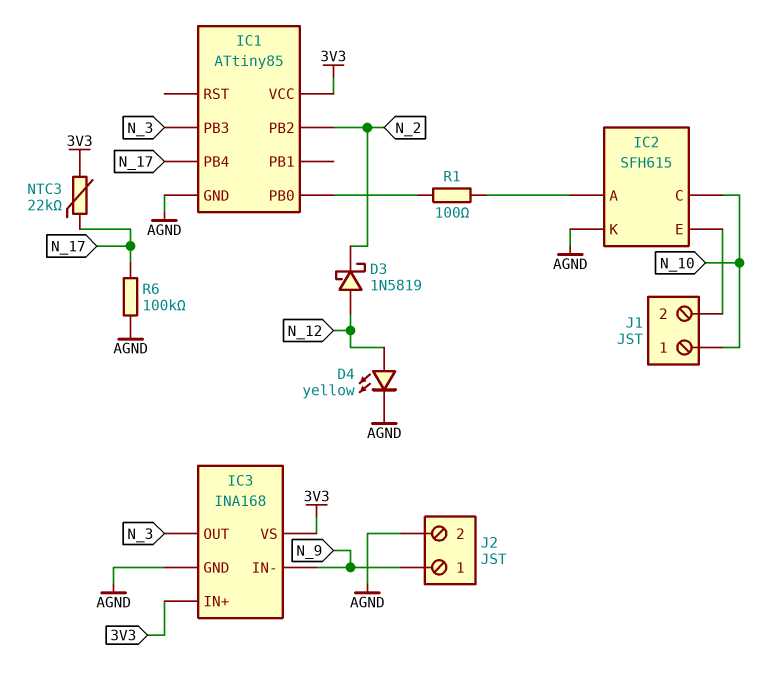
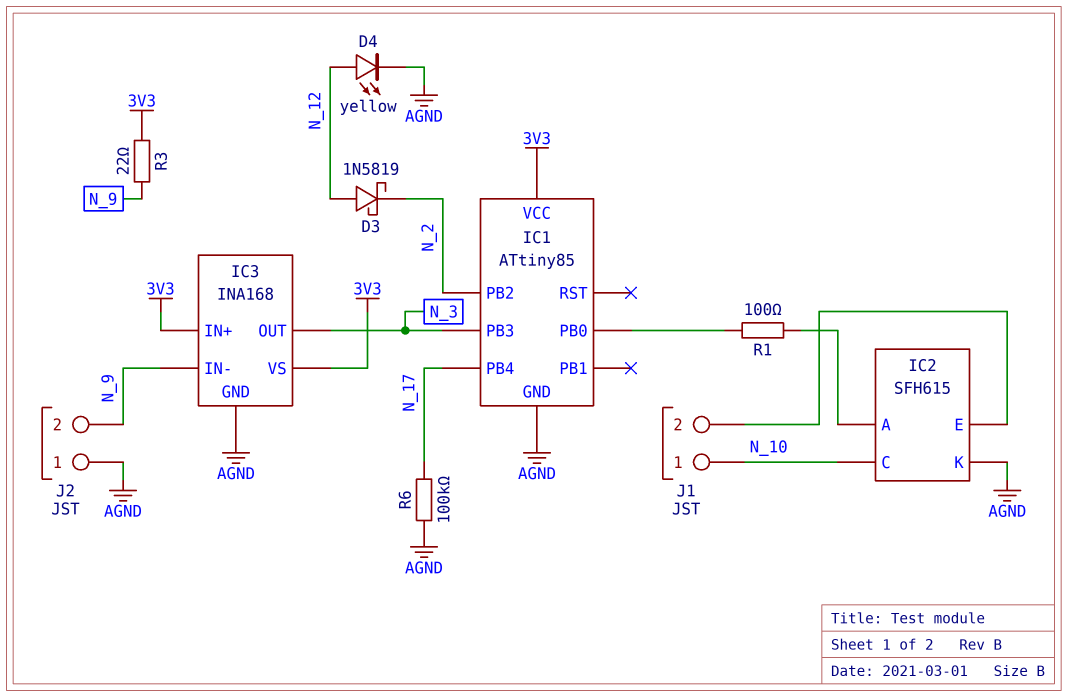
J2 pin 1: N_9 -> AGND
J2 pin 2: AGND -> N_9
NTC3: 22k (3V3, N_17) -> none
R3: none -> 22 (3V3, N_9)

